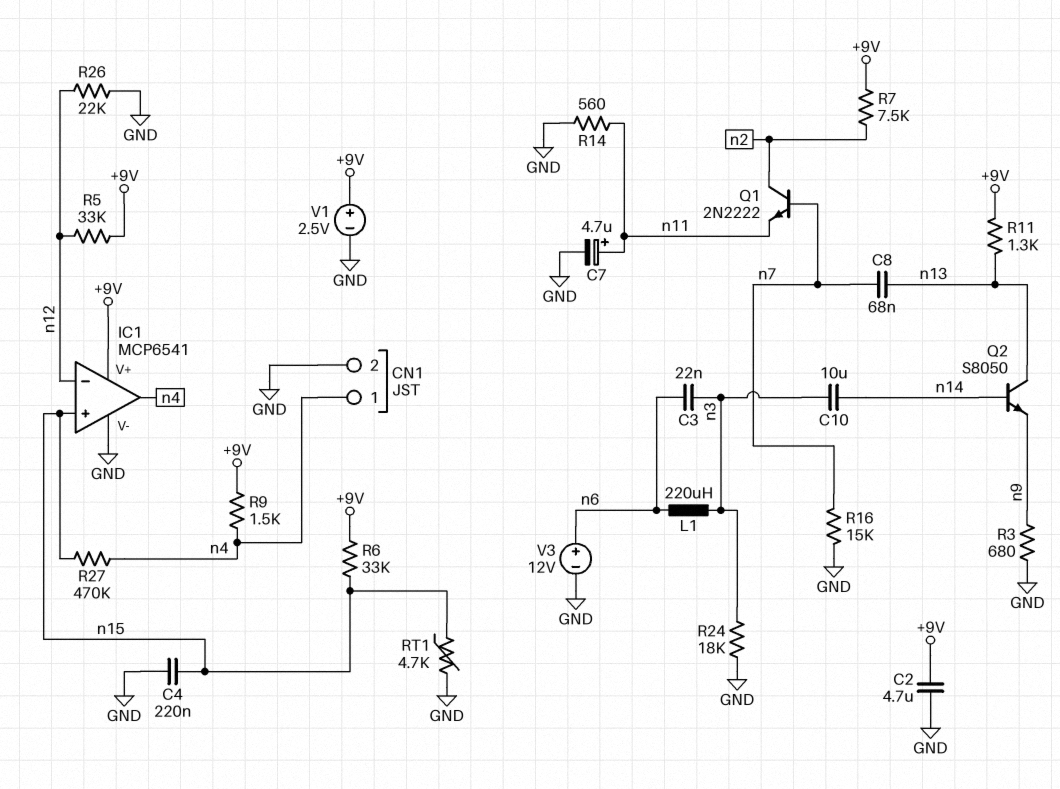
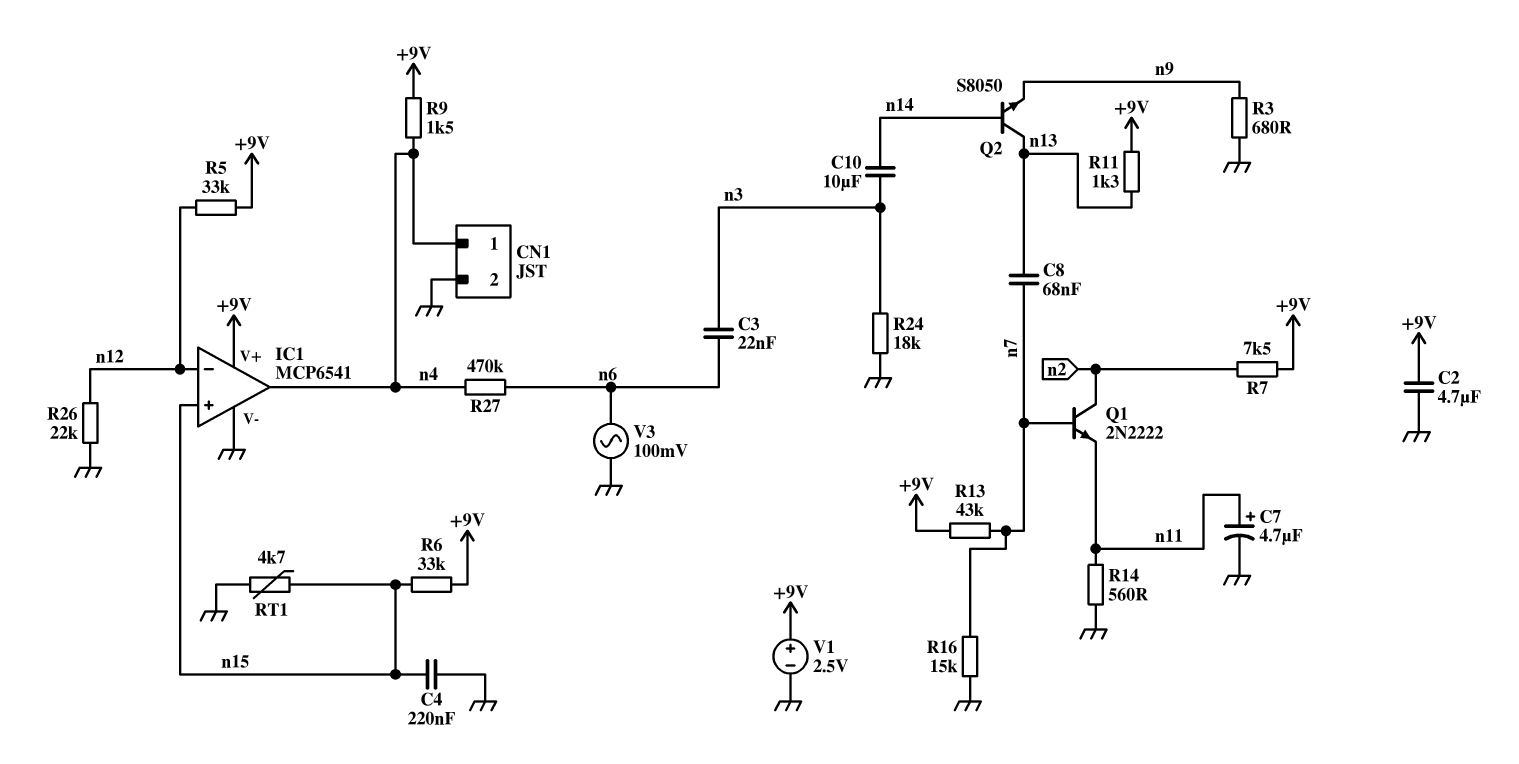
L1: 220uH (n3, n6) -> none
R13: none -> 43k (+9V, n7)
R27: 470k (n4, n15) -> 470k (n4, n6)
V3: 12V (plus n6, minus GND) -> AC 100mV (GND, n6)

